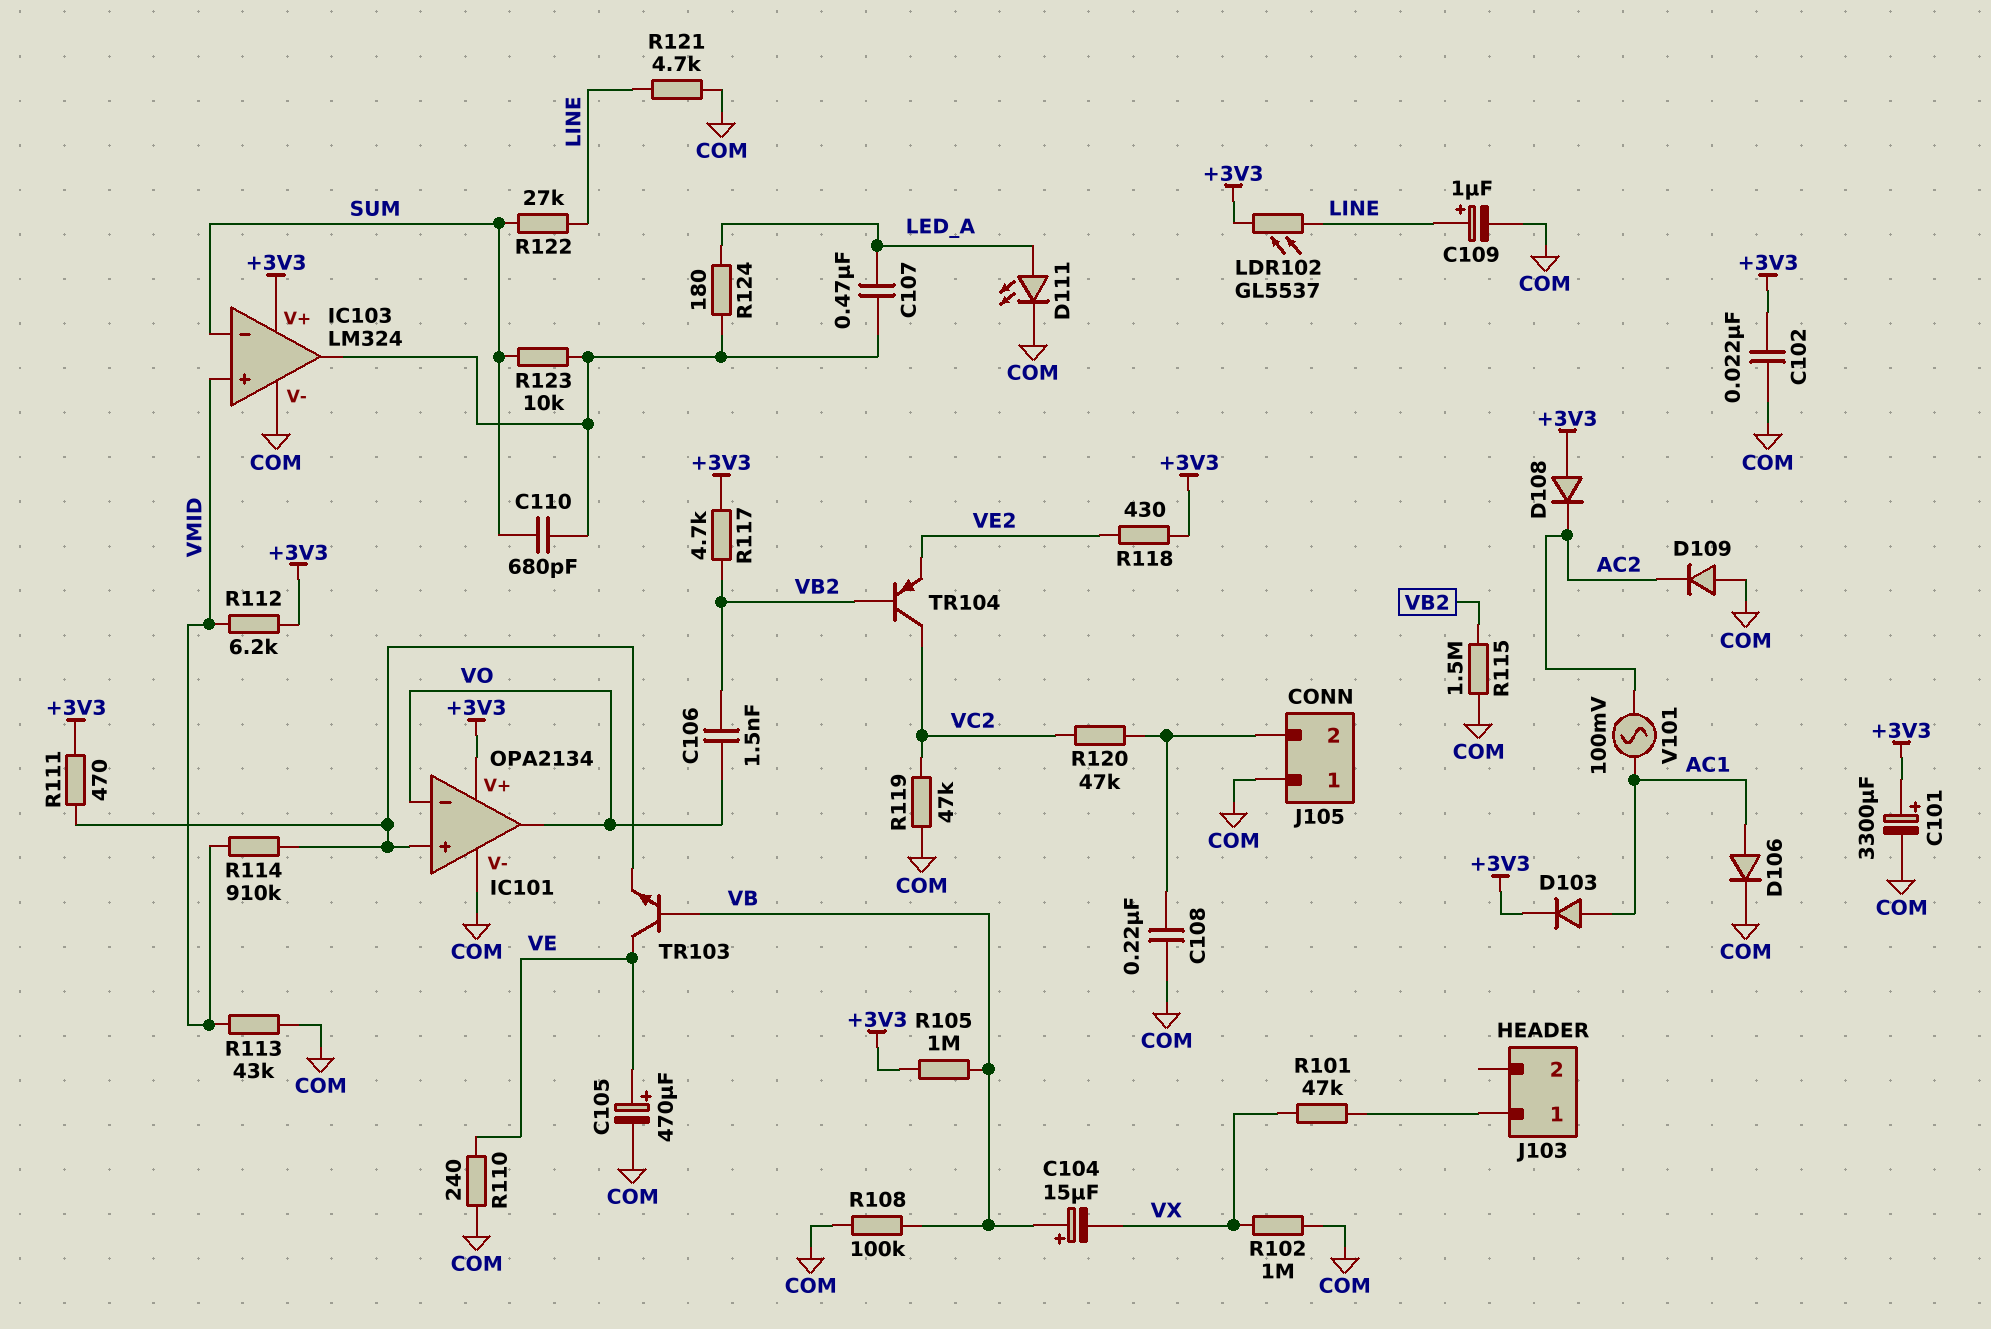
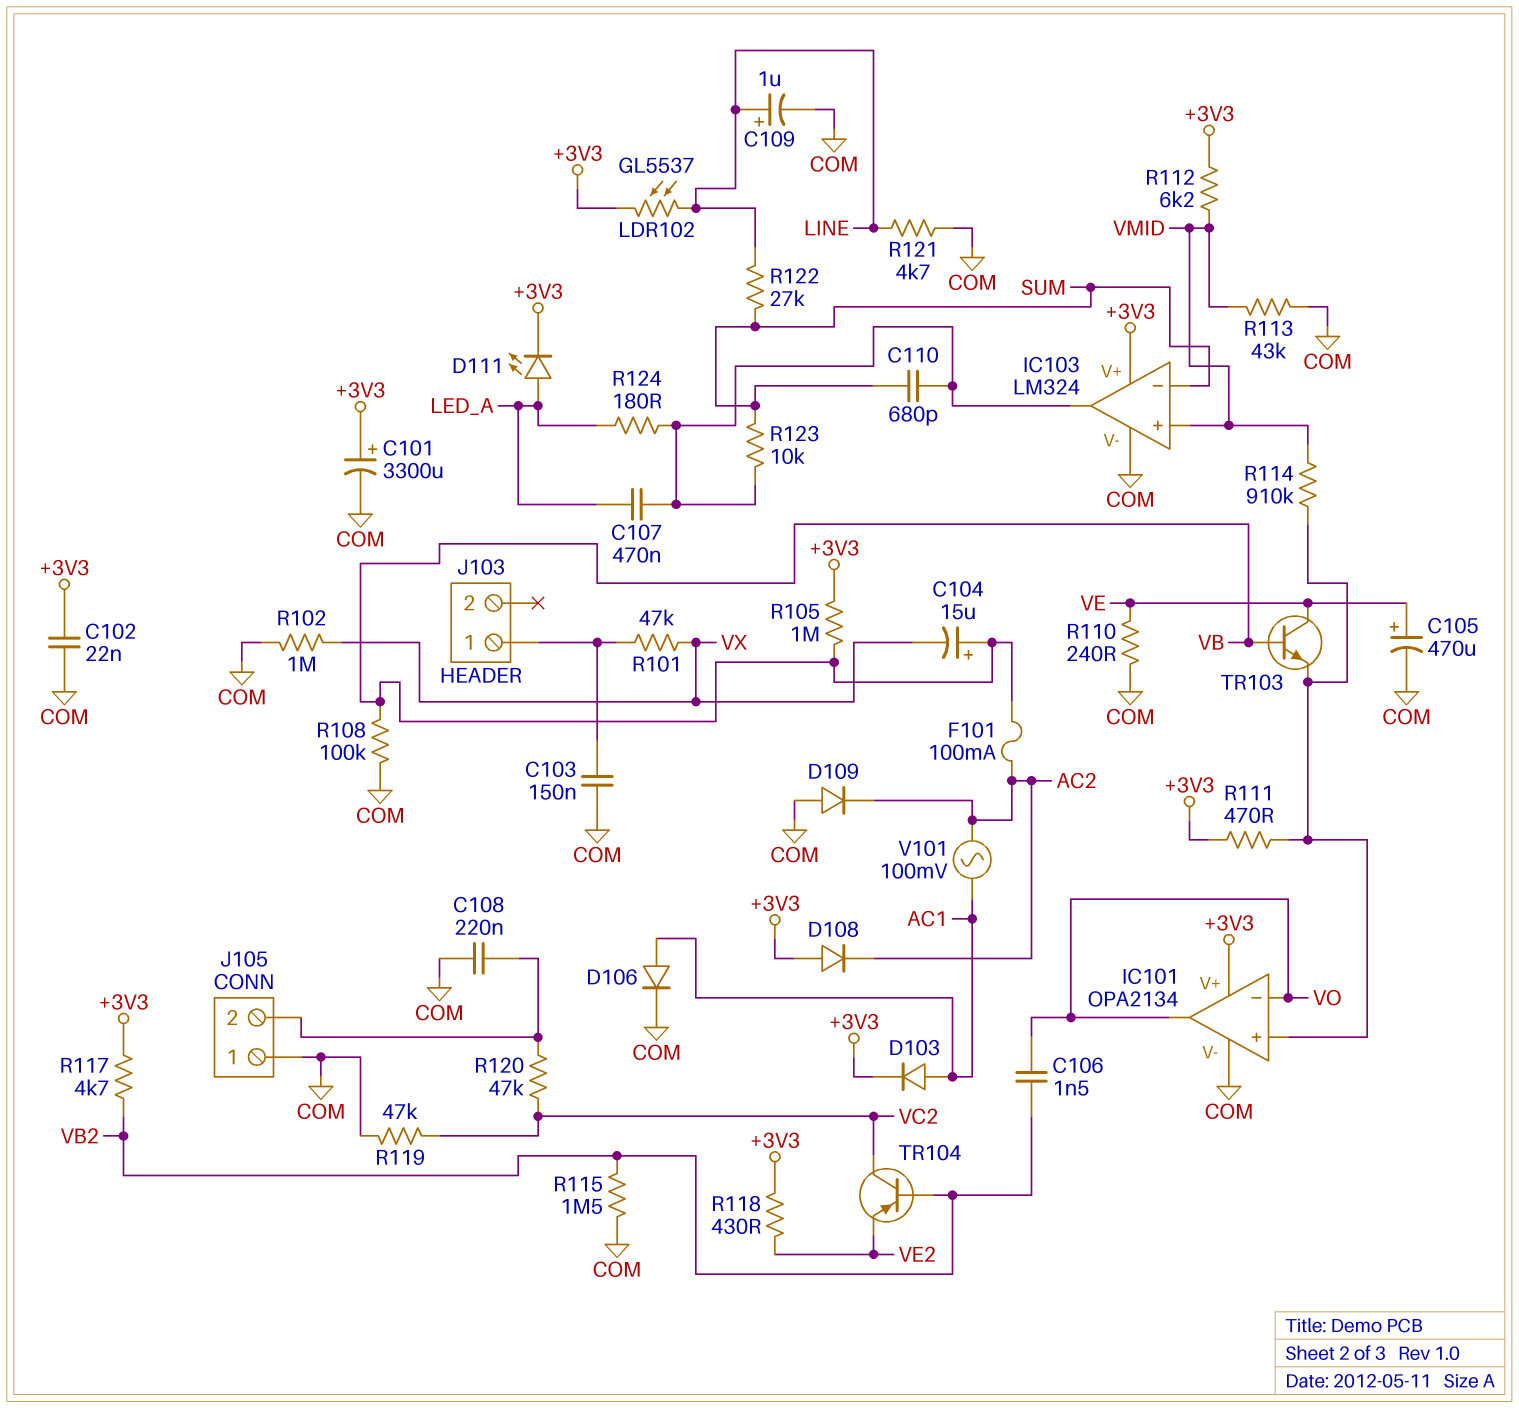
C103: none -> 150nF (COM, J103/1)
D111: LED (A LED_A, K COM) -> LED (A LED_A, K +3V3)
F101: none -> 100mA (AC2, VB)

